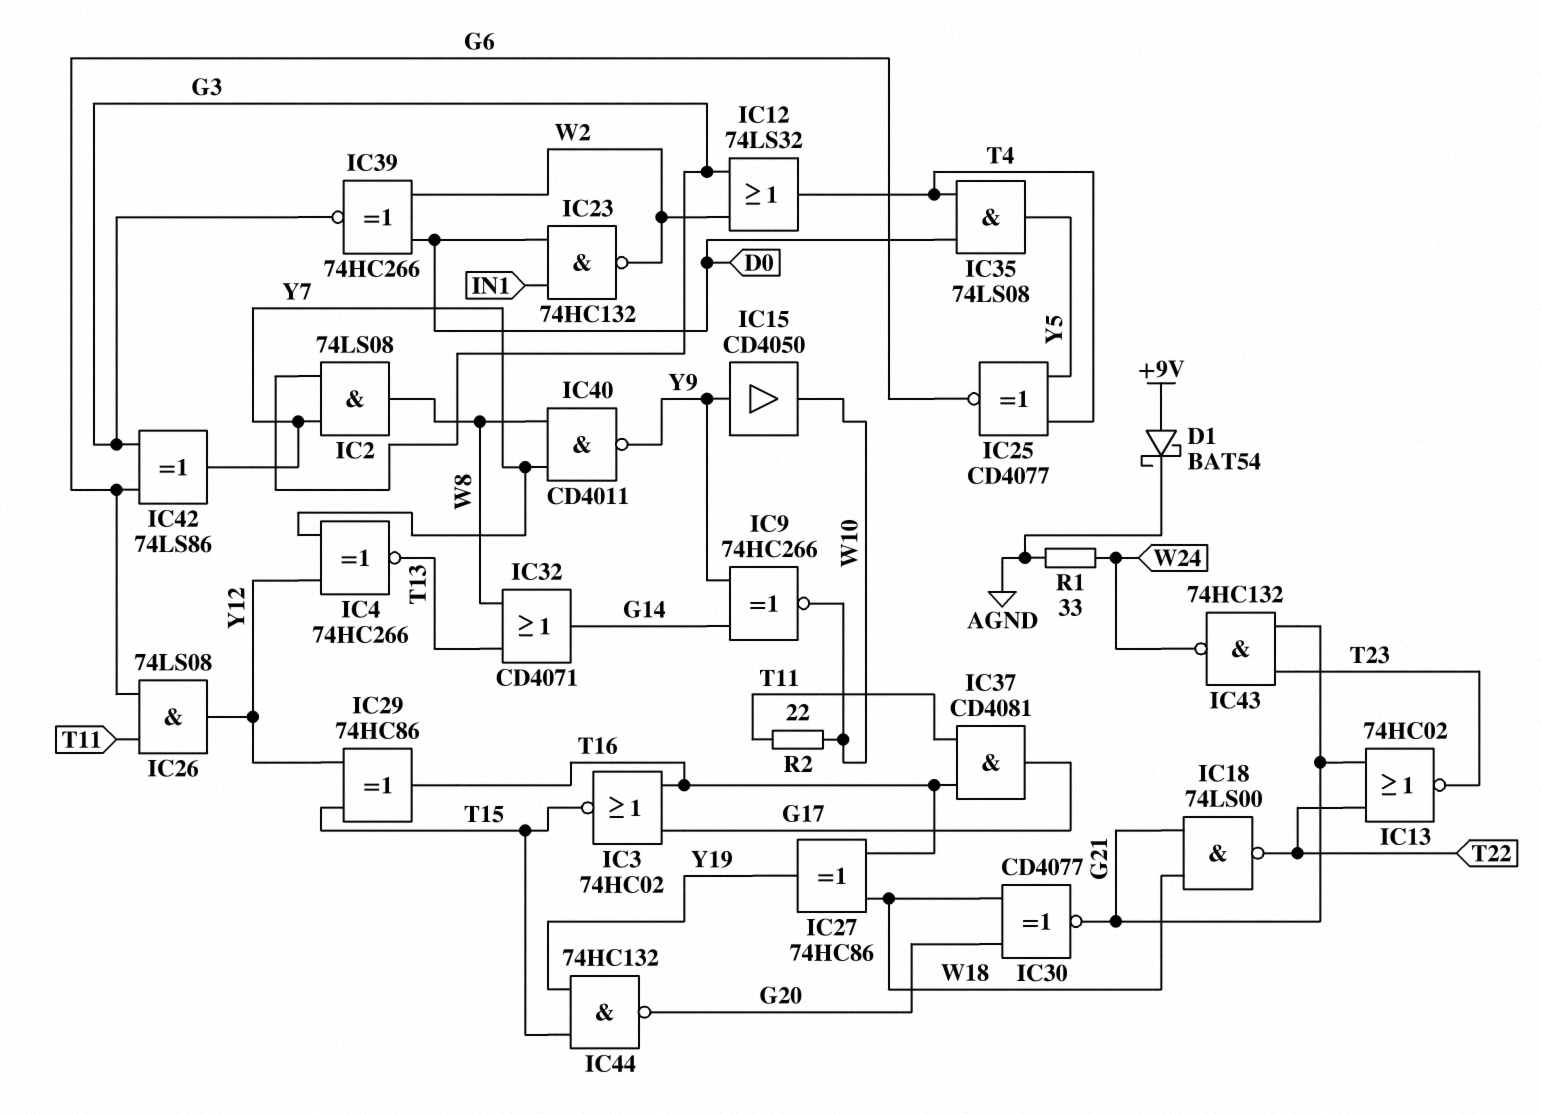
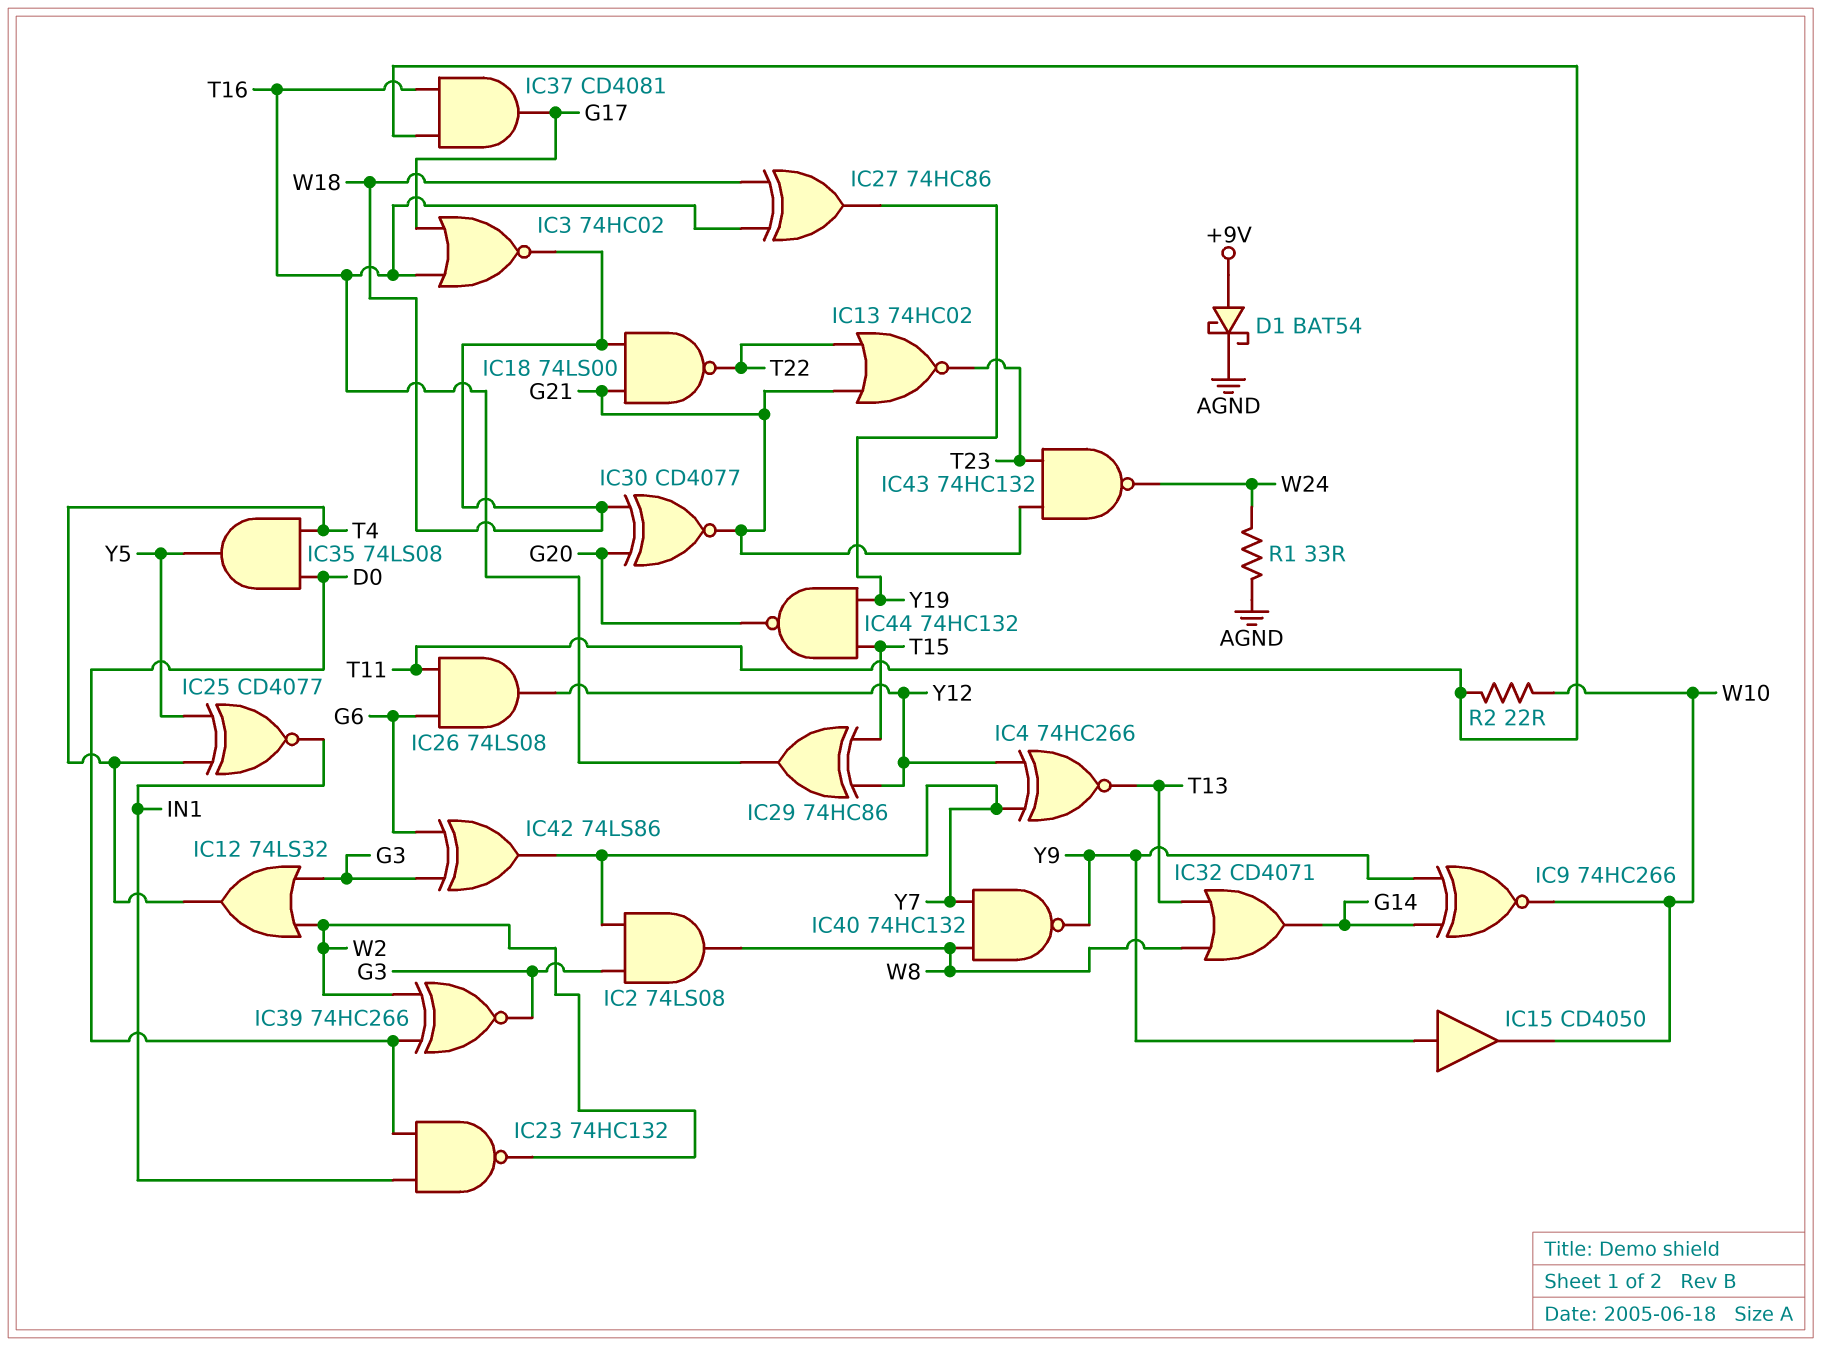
IC3: NOR 74HC02 (in G17, in T16, out T15) -> NOR 74HC02 (in G17, in T16, out W18)
IC25: XNOR CD4077 (in T4, in Y5, out G6) -> XNOR CD4077 (in T4, in Y5, out IN1)
IC40: NAND CD4011 (in W8, in Y7, out Y9) -> NAND 74HC132 (in W8, in Y7, out Y9)

